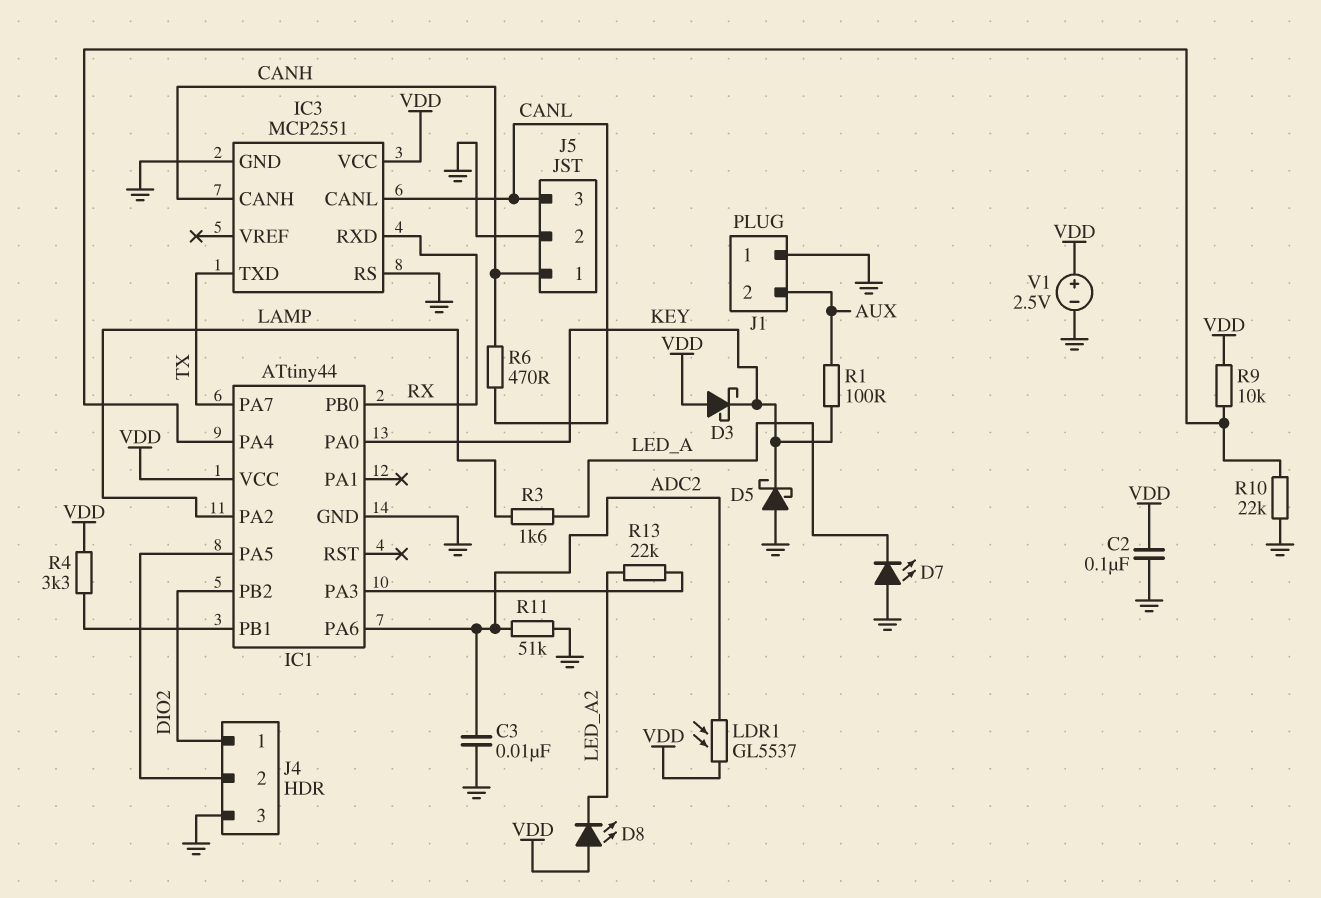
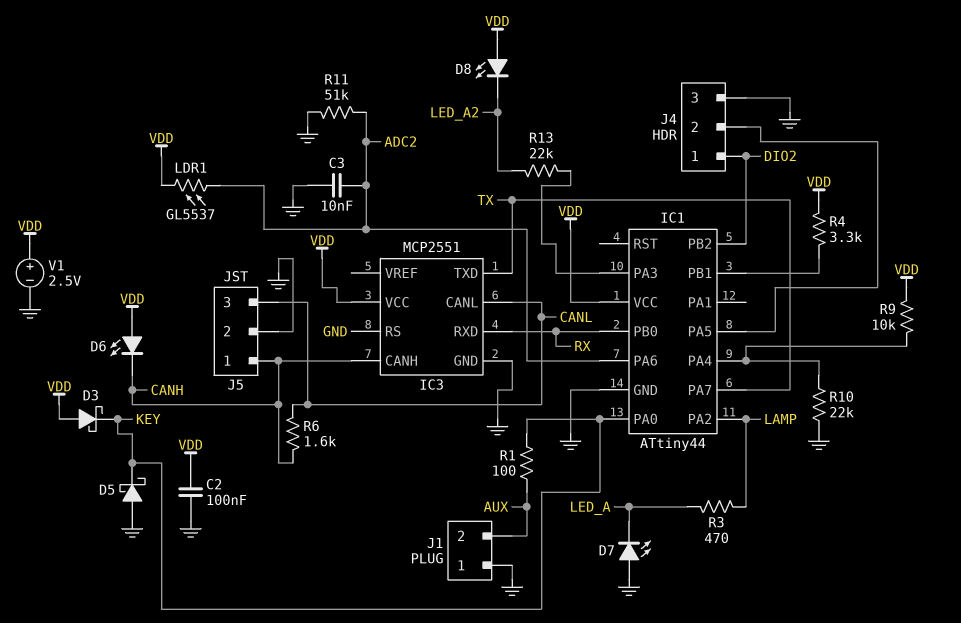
D6: none -> LED (A VDD, K CANH)
R3: 1.6k (LAMP, LED_A) -> 470 (LAMP, LED_A)
R6: 470 (CANH, CANL) -> 1.6k (CANH, CANL)

